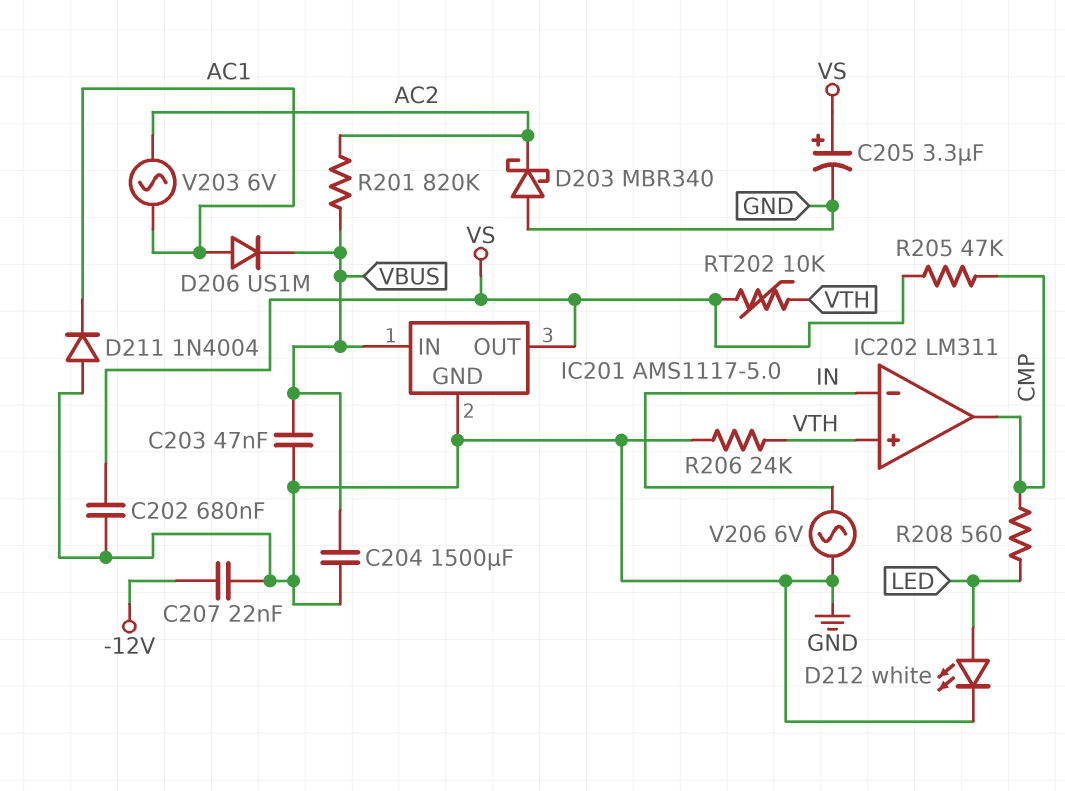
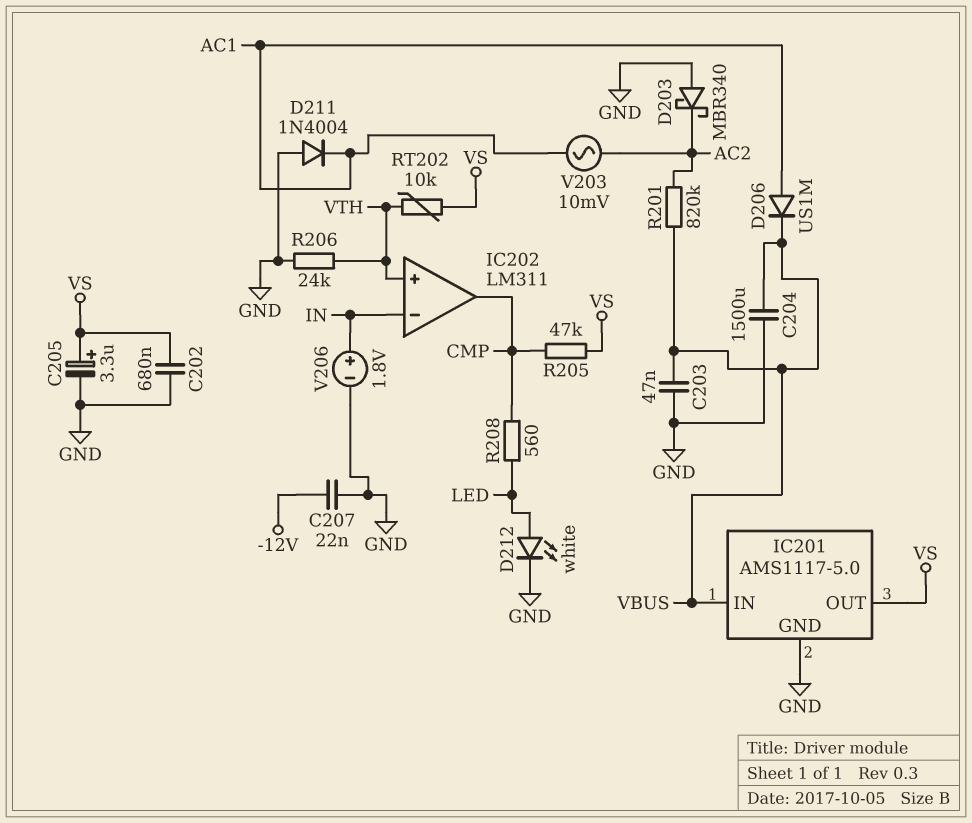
V203: AC 6V (AC1, AC2) -> AC 10mV (AC1, AC2)
V206: AC 6V (GND, IN) -> 1.8V (plus IN, minus GND)

